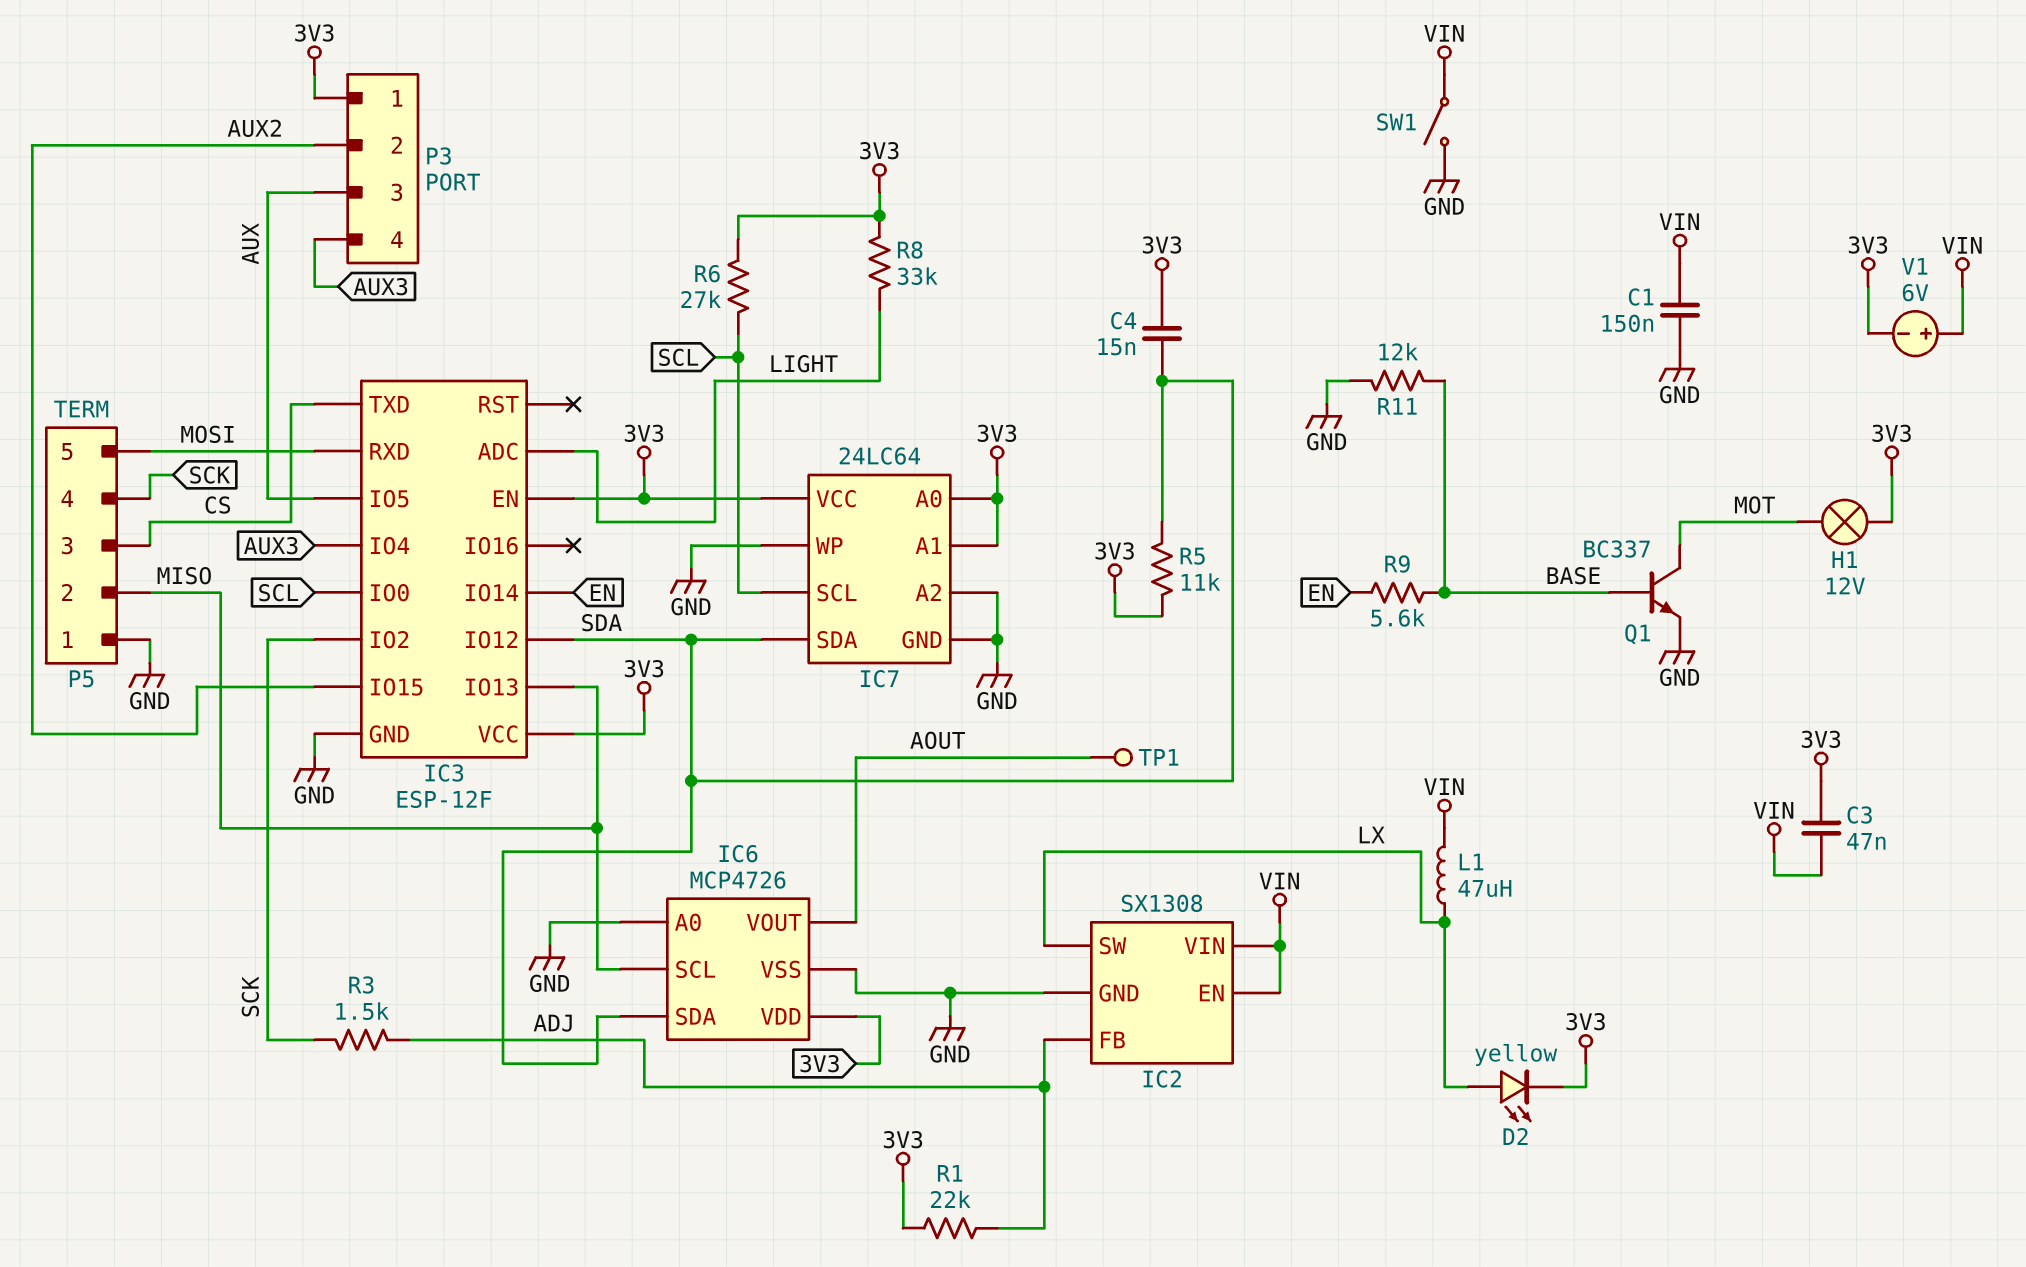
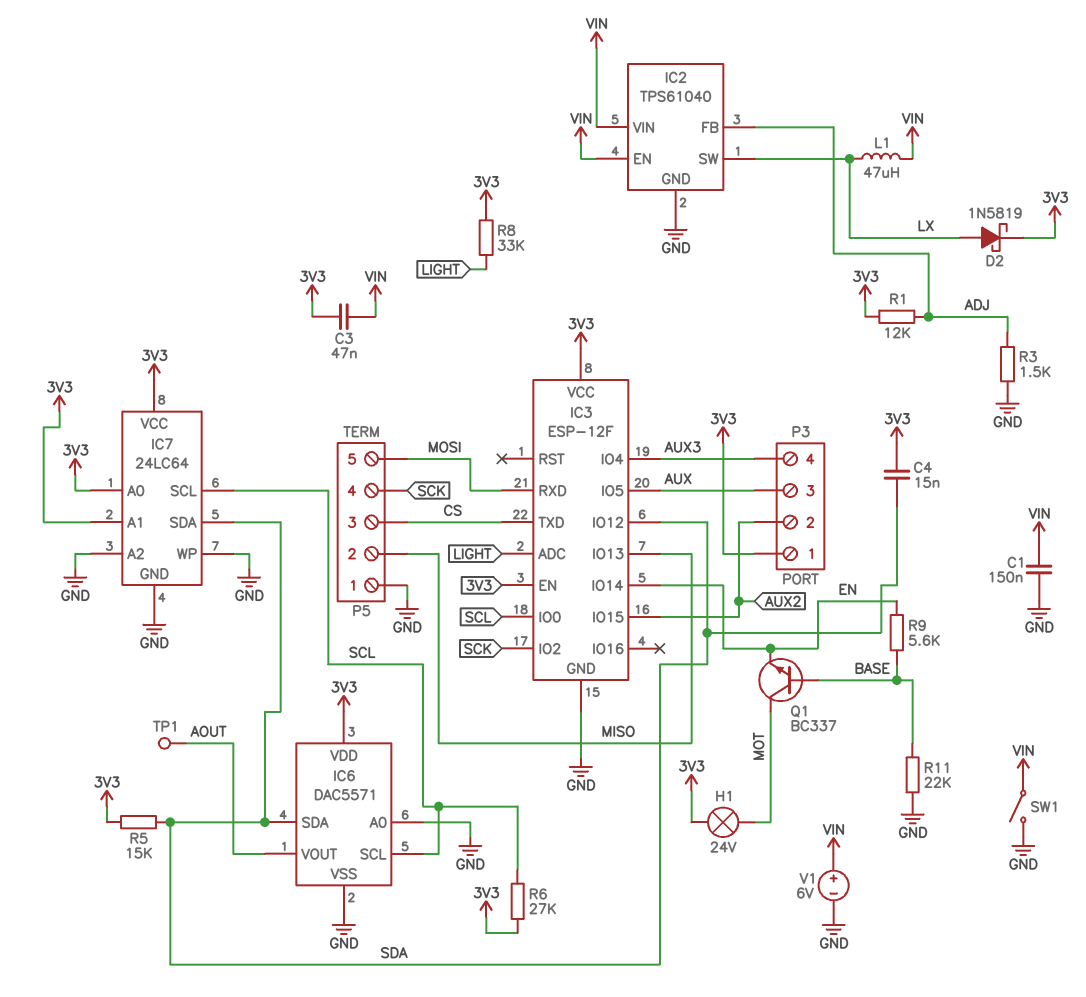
D2: LED yellow (A LX, K 3V3) -> schottky 1N5819 (A LX, K 3V3)
H1: lamp 12V (3V3, MOT) -> lamp 24V (3V3, MOT)
IC2: SX1308 -> TPS61040
IC6: MCP4726 -> DAC5571
IC6 pin SCL: MISO -> SCL
Q1: NPN BC337 (B BASE, C MOT, E GND) -> NPN BC337 (B BASE, C MOT, E EN)
R1: 22k (3V3, ADJ) -> 12k (3V3, ADJ)
R3: 1.5k (ADJ, SCK) -> 1.5k (ADJ, GND)
R5: 11k (3V3, SDA) -> 15k (3V3, SDA)
R11: 12k (BASE, GND) -> 22k (BASE, GND)
V1: 6V (plus VIN, minus 3V3) -> 6V (plus VIN, minus GND)

